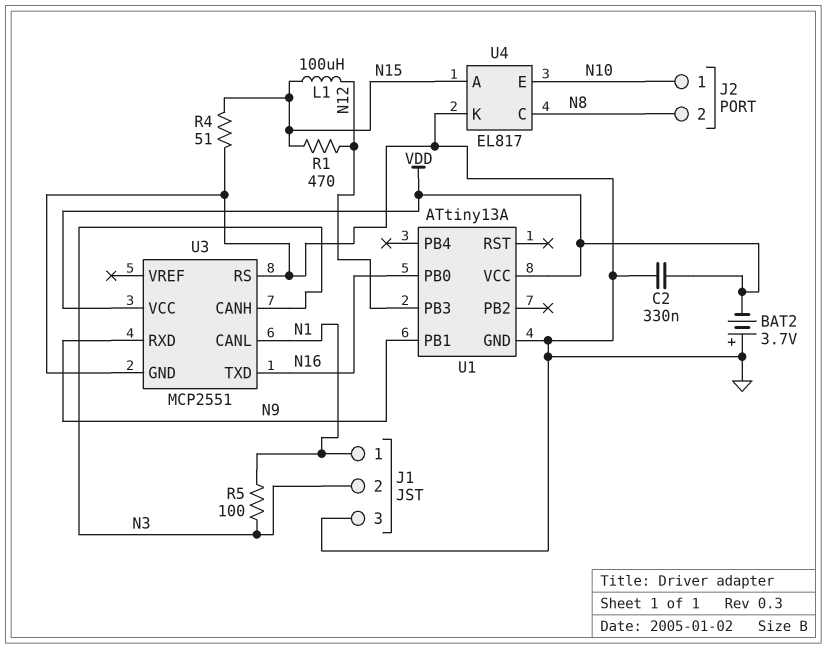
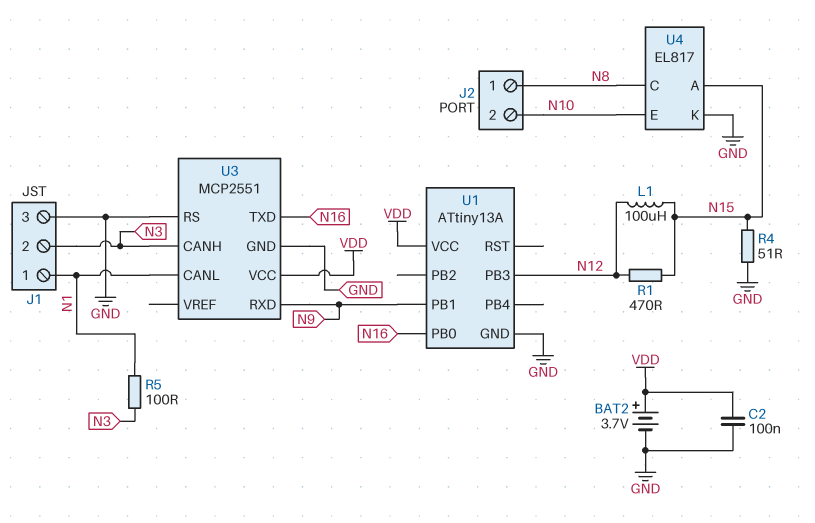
BAT2: 3.7V (plus GND, minus VDD) -> 3.7V (plus VDD, minus GND)
C2: 330nF (GND, VDD) -> 100nF (GND, VDD)
J2 pin 1: N10 -> N8
J2 pin 2: N8 -> N10

